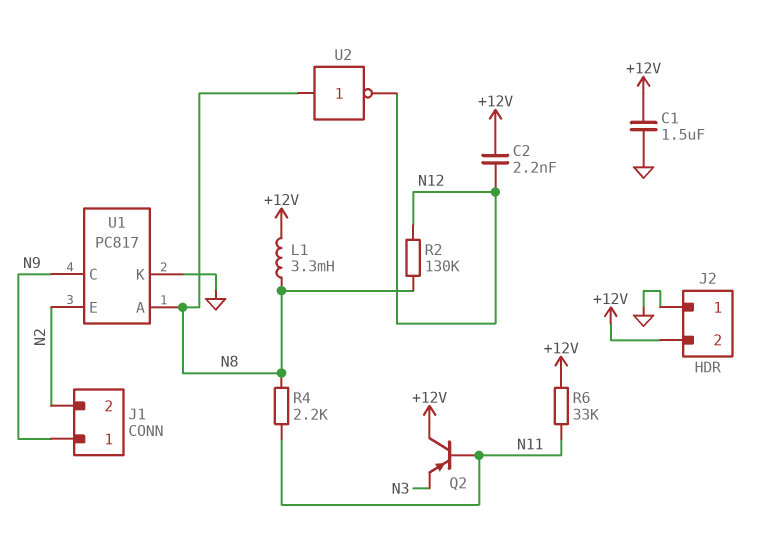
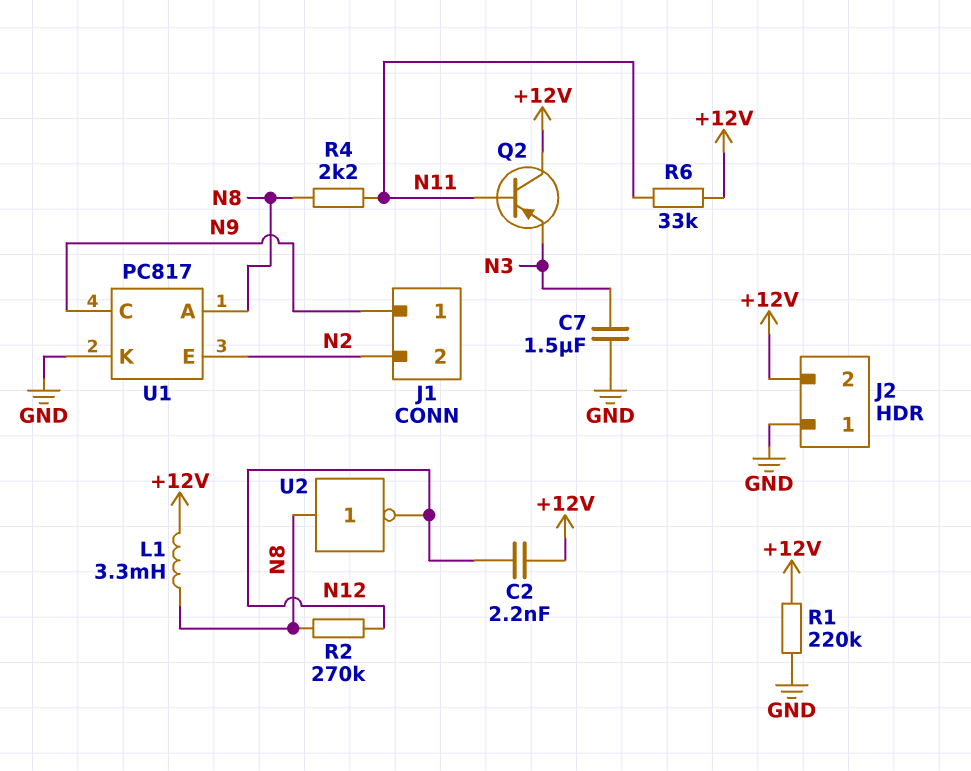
C1: 1.5uF (+12V, GND) -> none
C7: none -> 1.5uF (GND, N3)
R1: none -> 220k (+12V, GND)
R2: 130k (N8, N12) -> 270k (N8, N12)

